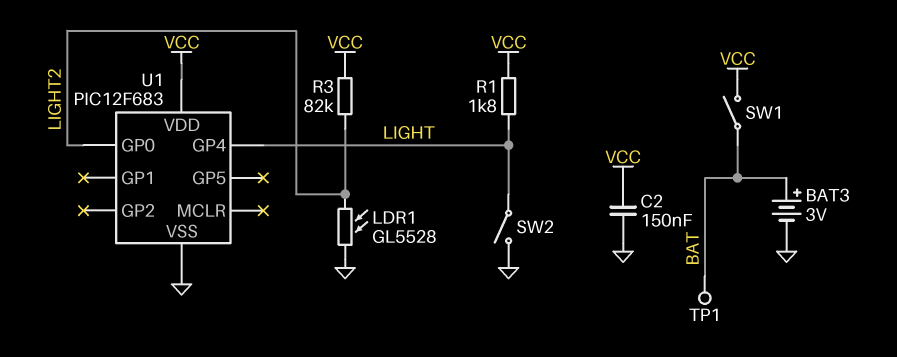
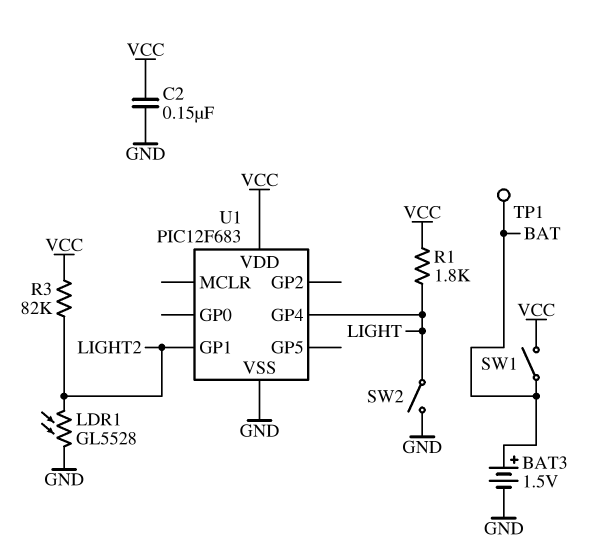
BAT3: 3V (plus BAT, minus GND) -> 1.5V (plus BAT, minus GND)
U1 pin GP0: LIGHT2 -> none
U1 pin GP1: none -> LIGHT2

